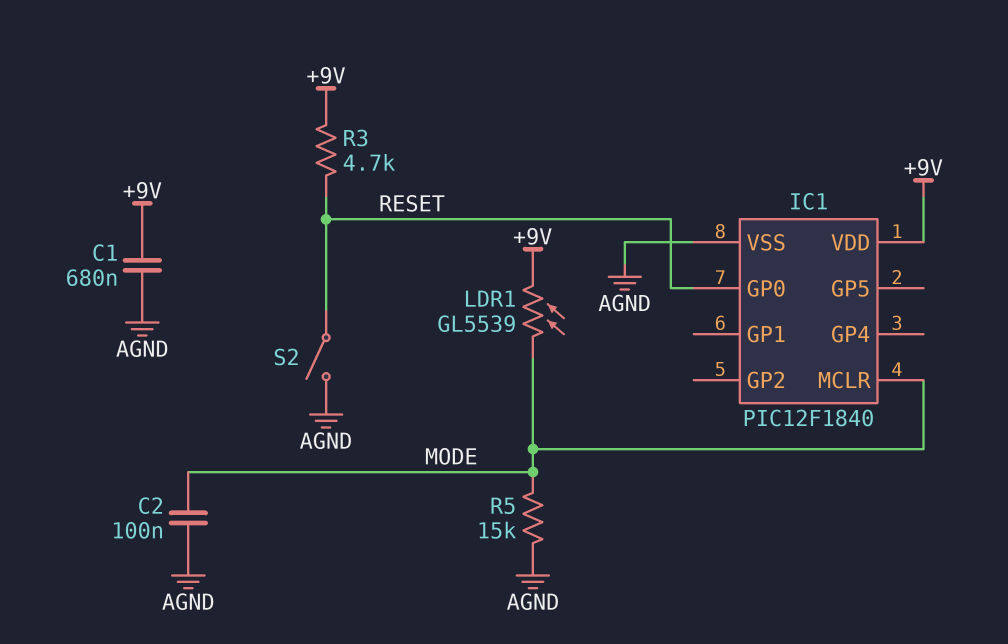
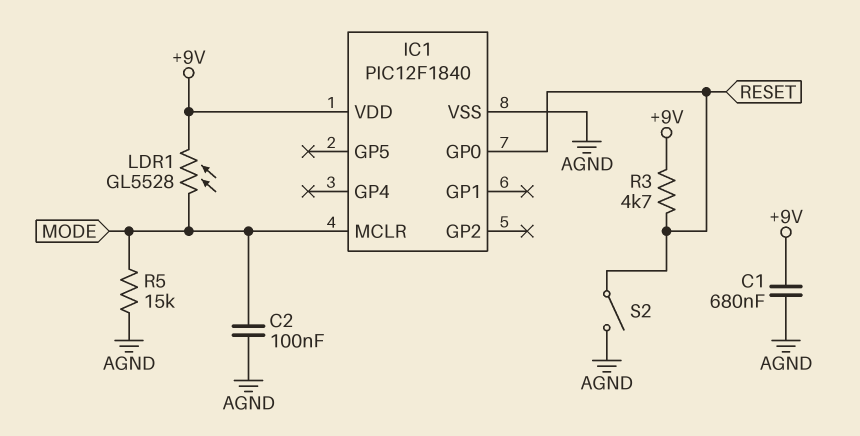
LDR1: GL5539 (+9V, MODE) -> GL5528 (+9V, MODE)

